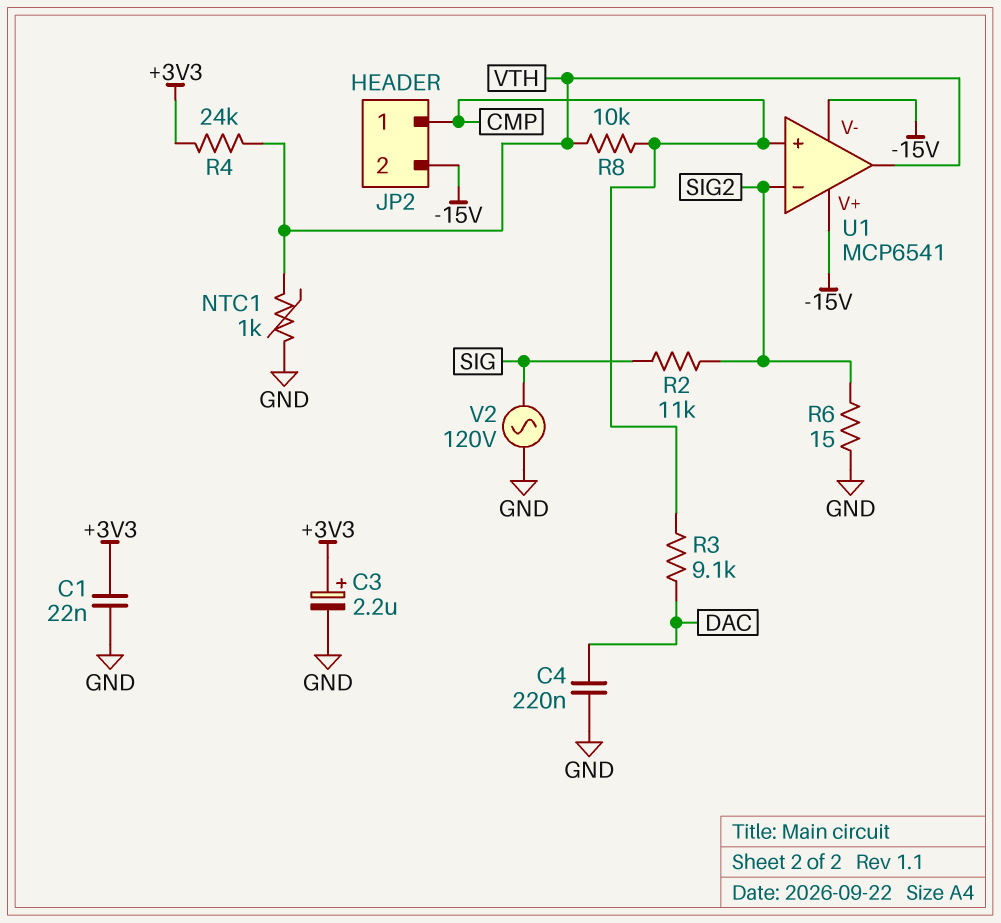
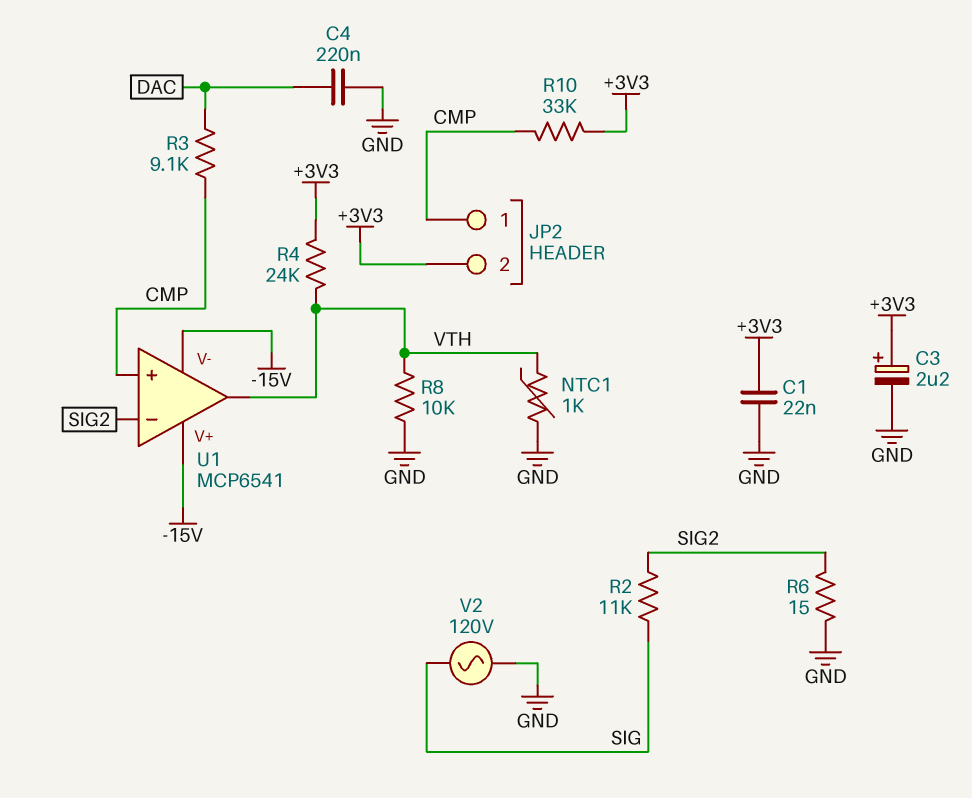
JP2 pin 2: -15V -> +3V3
R8: 10k (CMP, VTH) -> 10k (GND, VTH)
R10: none -> 33k (+3V3, CMP)

